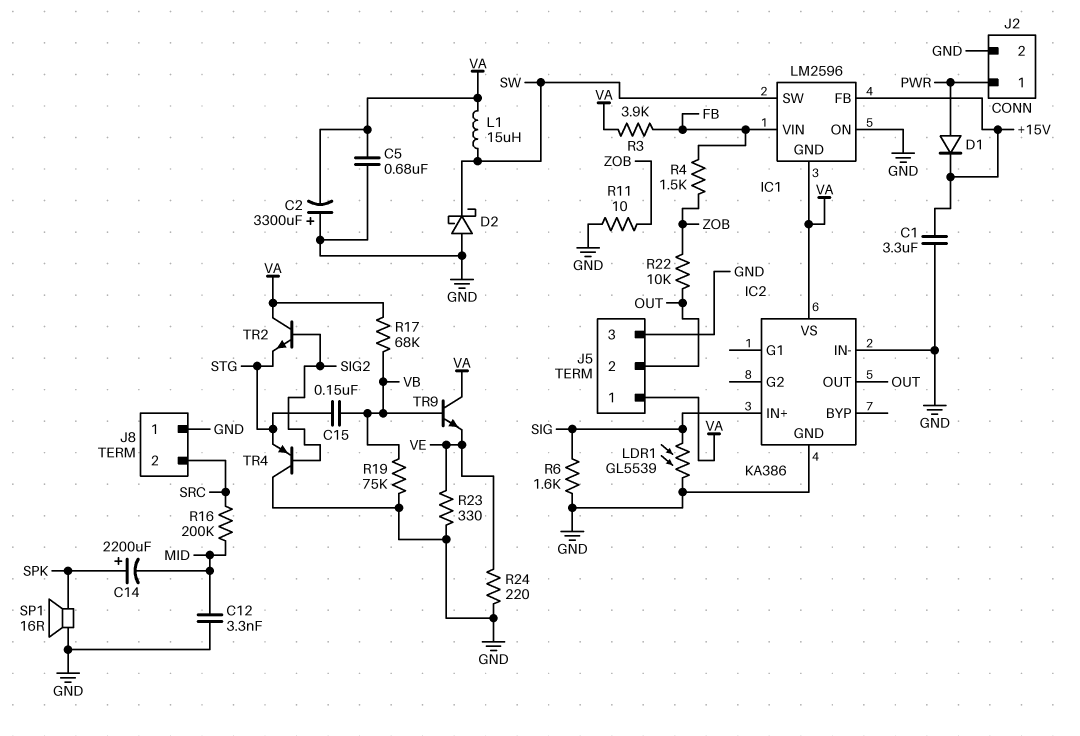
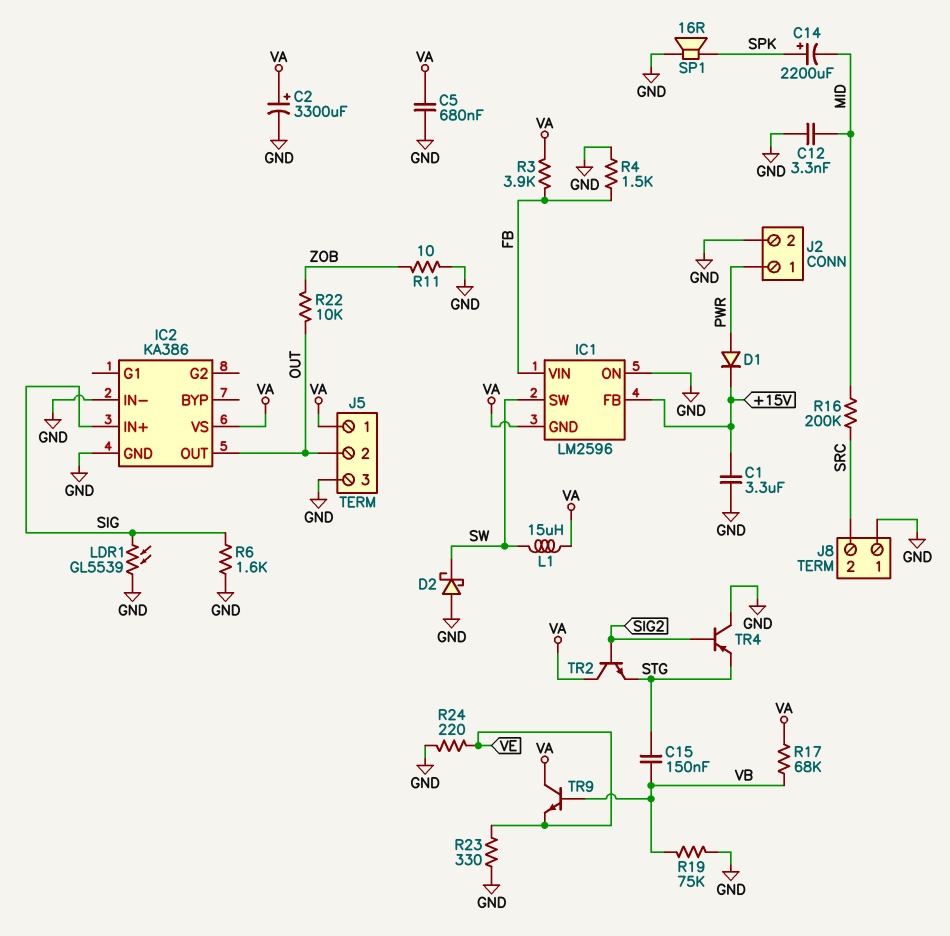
C2: 3300uF (plus GND, minus VA) -> 3300uF (plus VA, minus GND)
R4: 1.5k (FB, ZOB) -> 1.5k (FB, GND)

